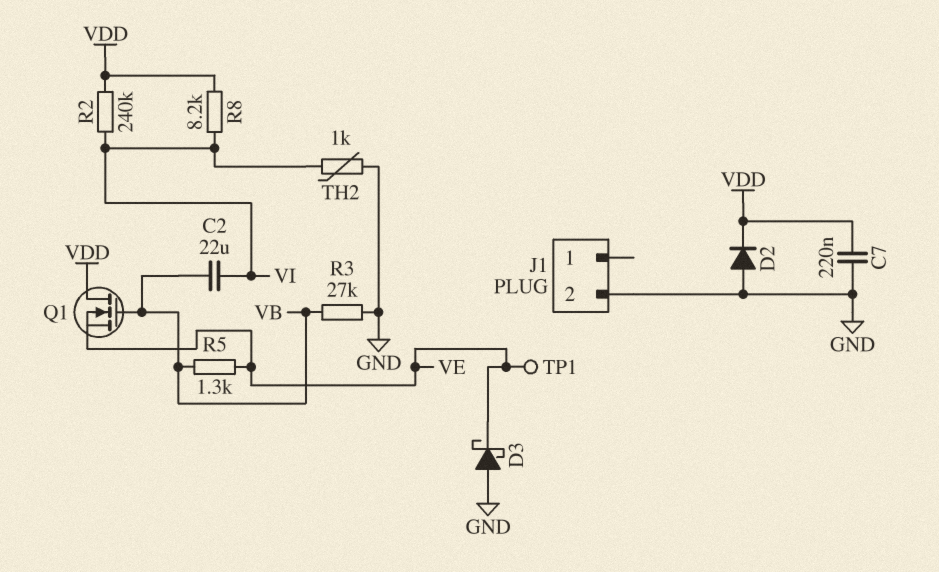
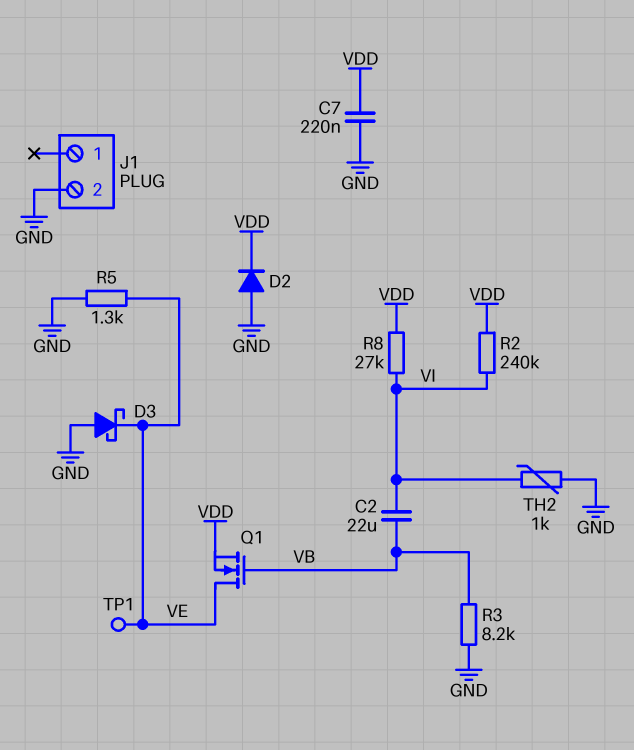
Q1: NMOS (G VB, D VDD, S VE) -> NMOS (G VB, D VE, S VDD)
R3: 27k (GND, VB) -> 8.2k (GND, VB)
R5: 1.3k (VB, VE) -> 1.3k (GND, VE)
R8: 8.2k (VDD, VI) -> 27k (VDD, VI)

